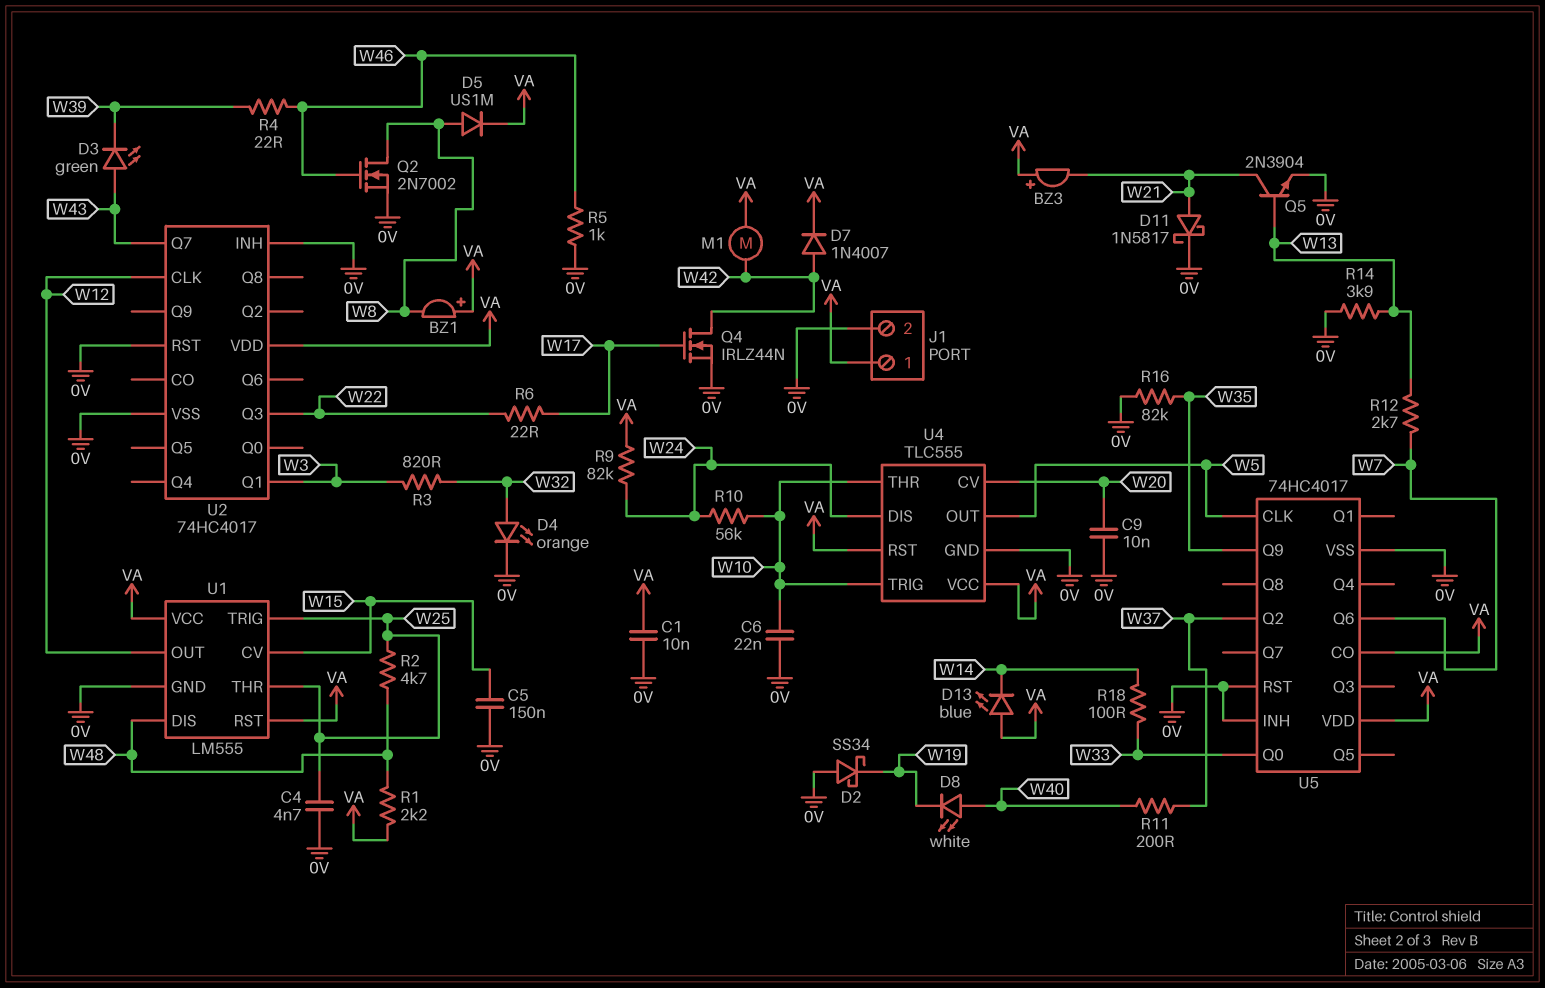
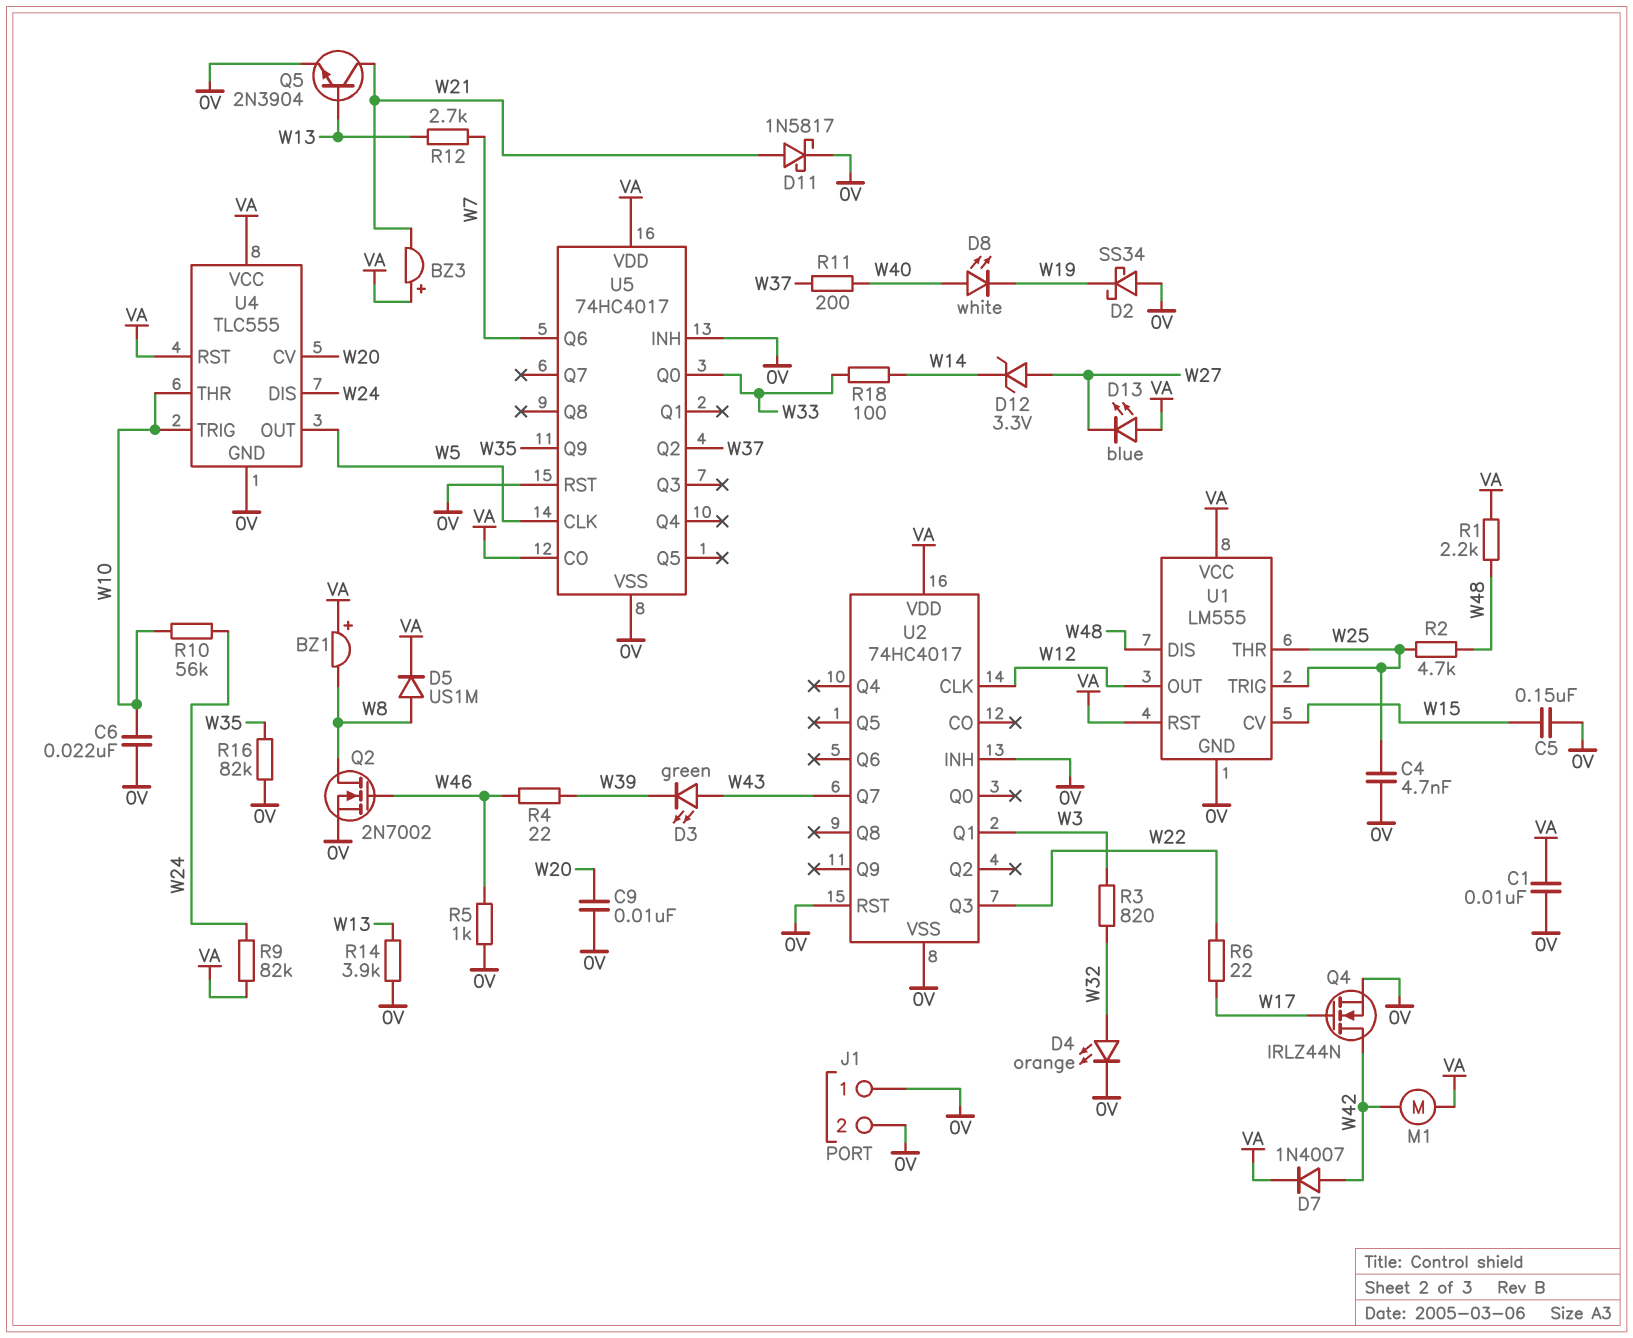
D12: none -> zener 3.3V (A W27, K W14)
D13: LED blue (A VA, K W14) -> LED blue (A VA, K W27)
J1 pin 1: VA -> 0V

